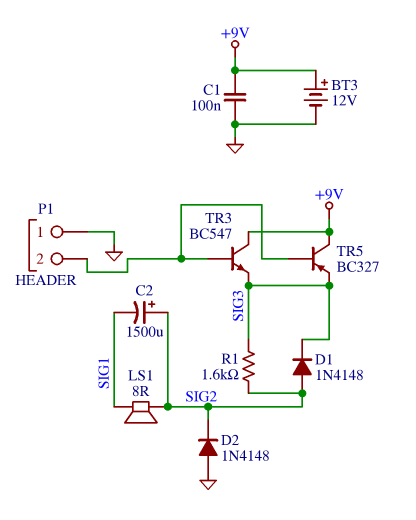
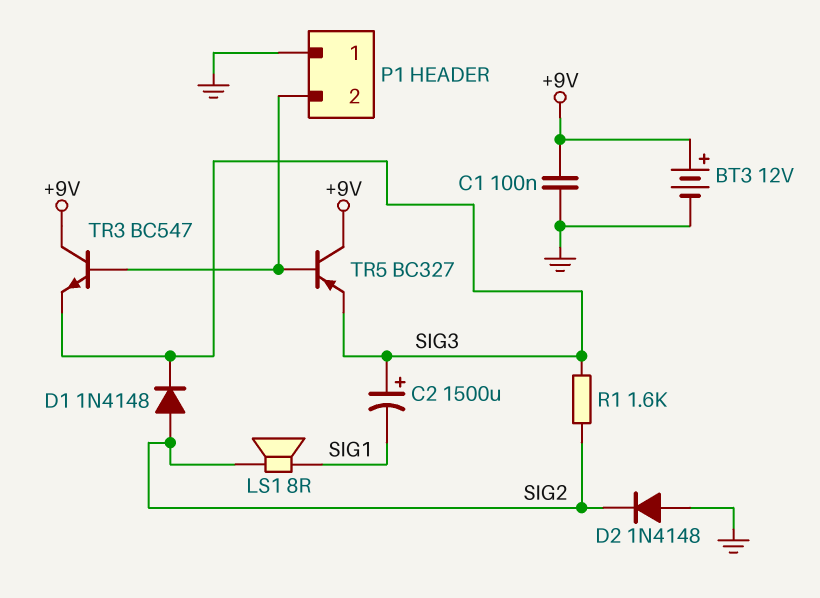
C2: 1500uF (plus SIG2, minus SIG1) -> 1500uF (plus SIG3, minus SIG1)

